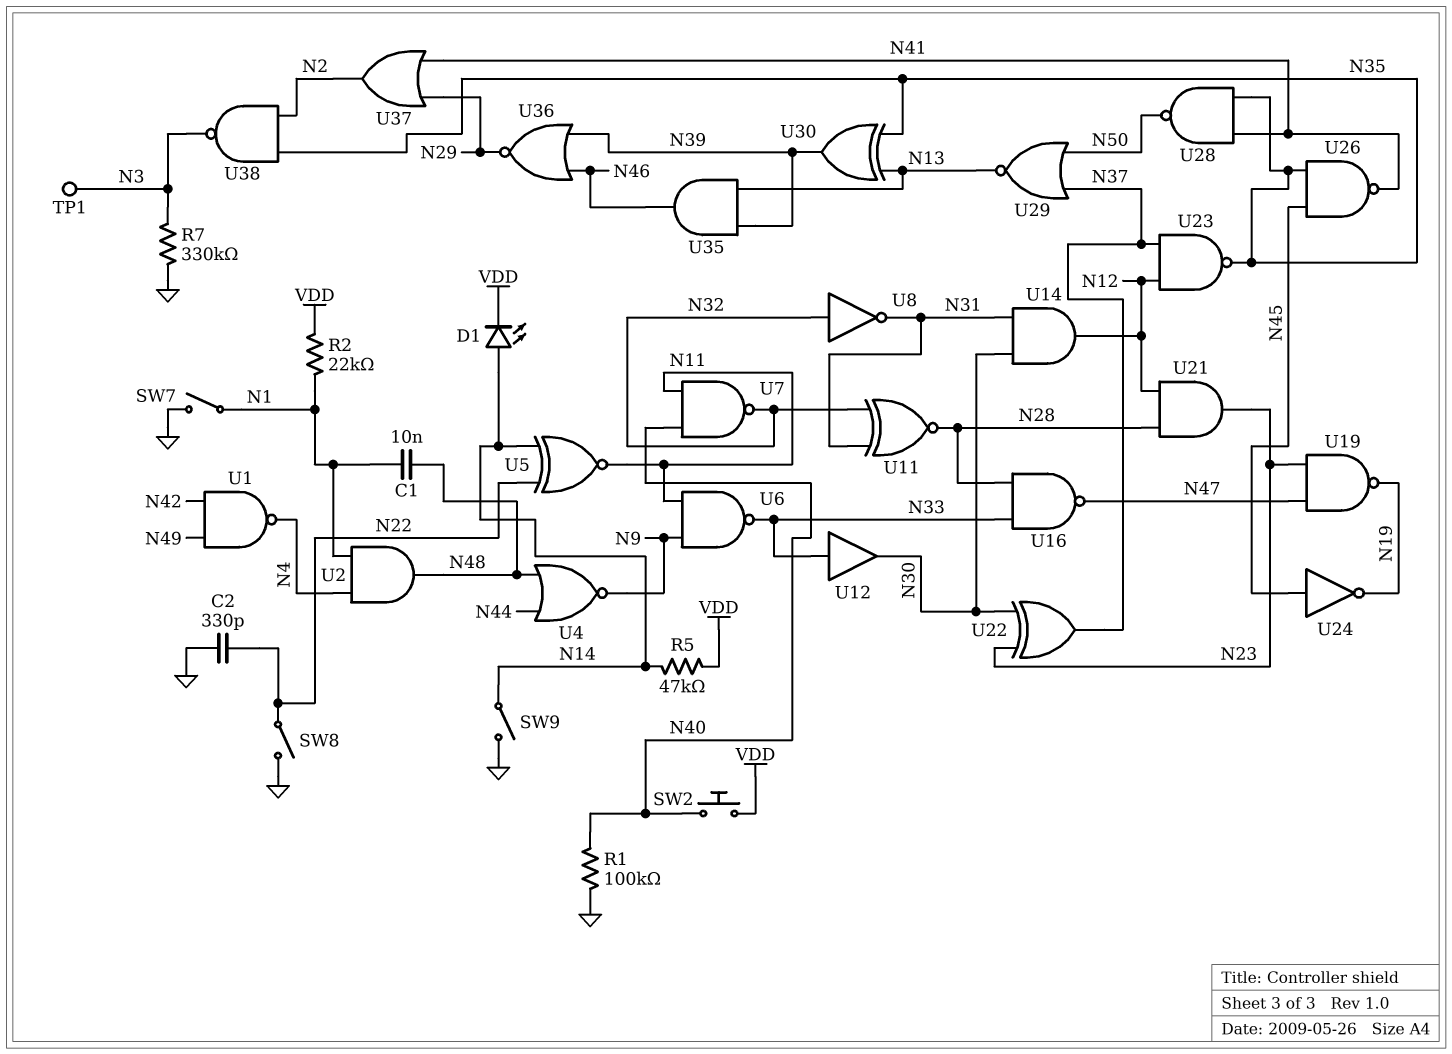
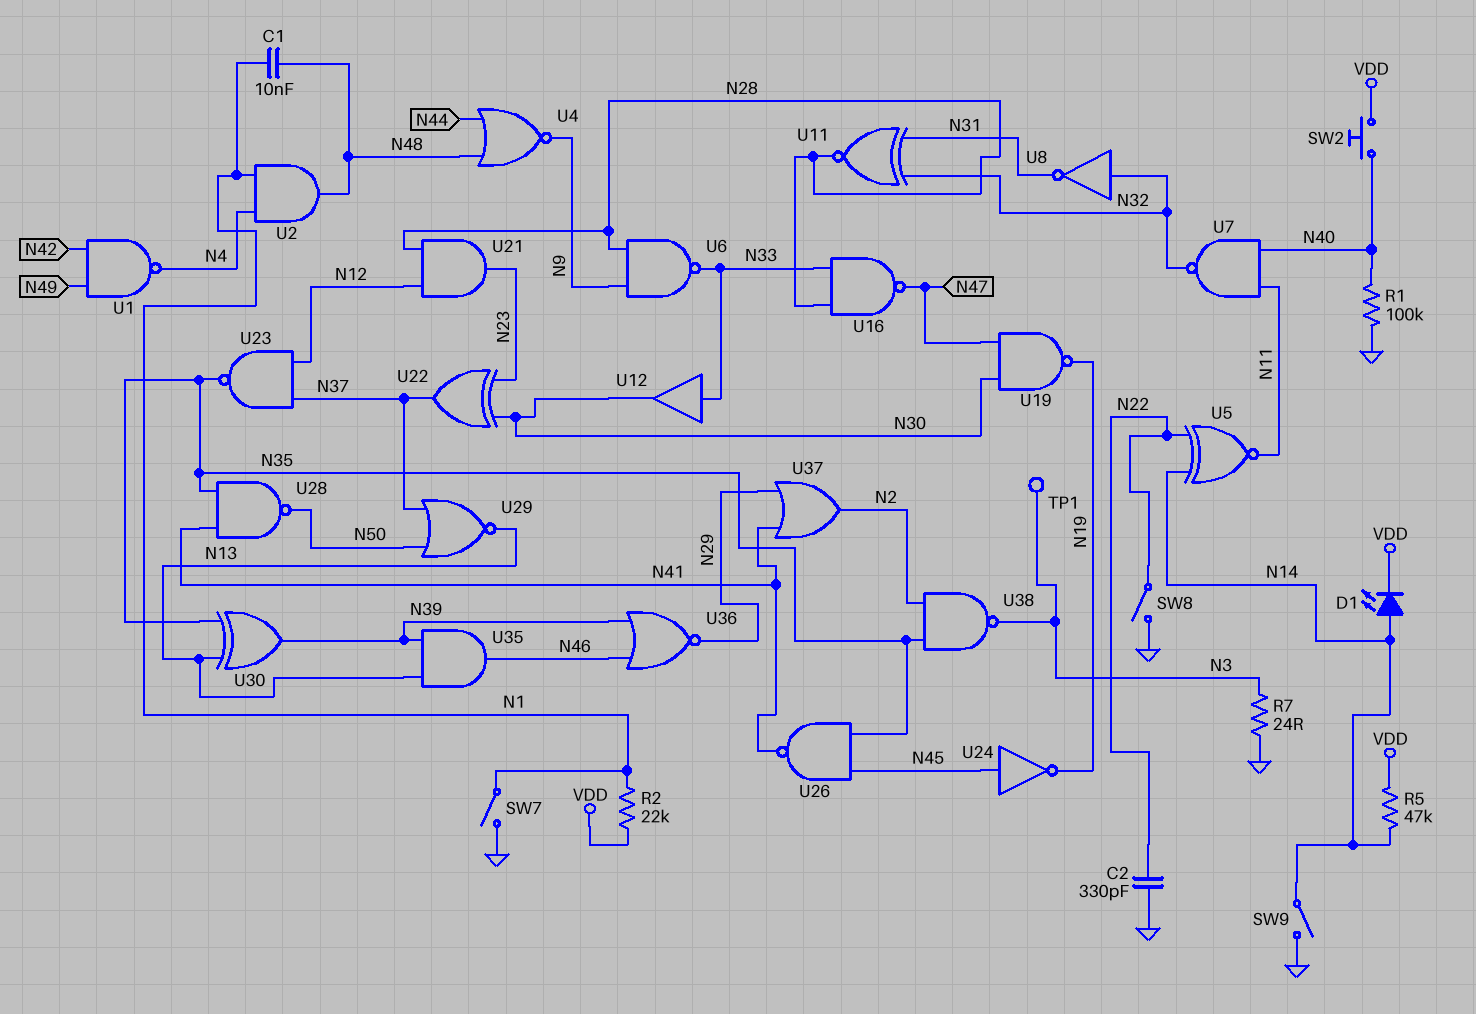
R7: 330k (GND, N3) -> 24 (GND, N3)
U6: NAND (in N9, in N11, out N33) -> NAND (in N9, in N28, out N33)
U14: AND (in N30, in N31, out N12) -> none
U19: NAND (in N23, in N47, out N19) -> NAND (in N30, in N47, out N19)

